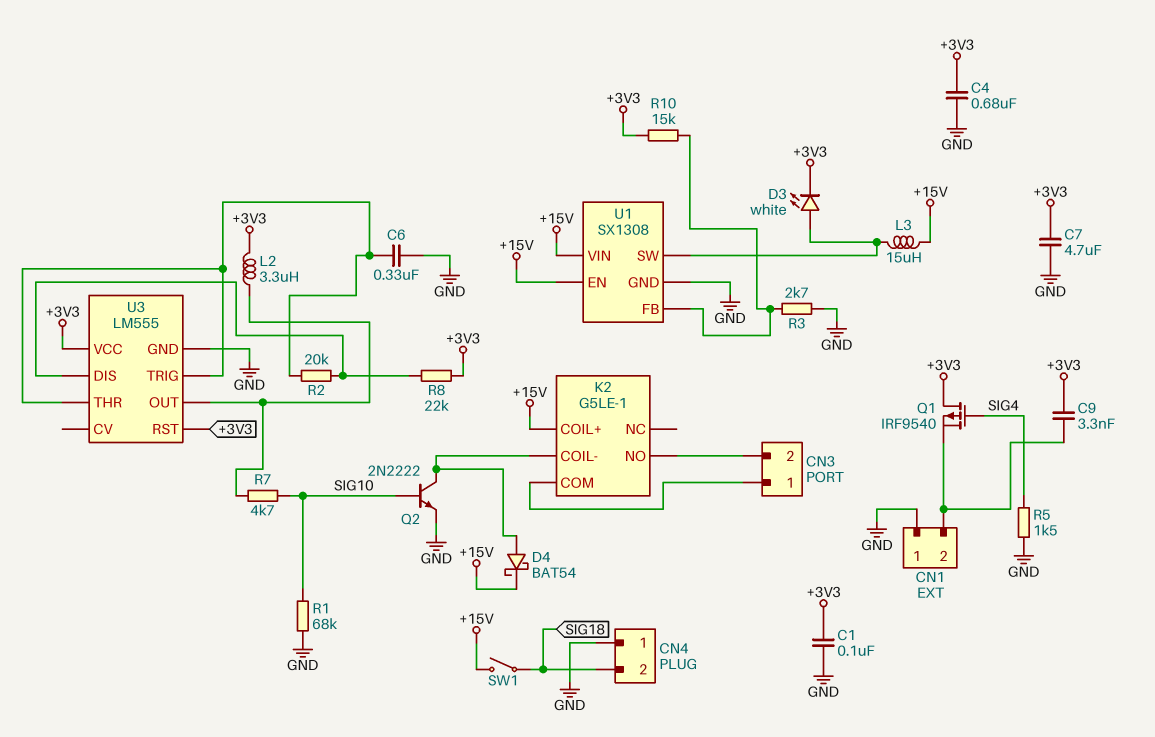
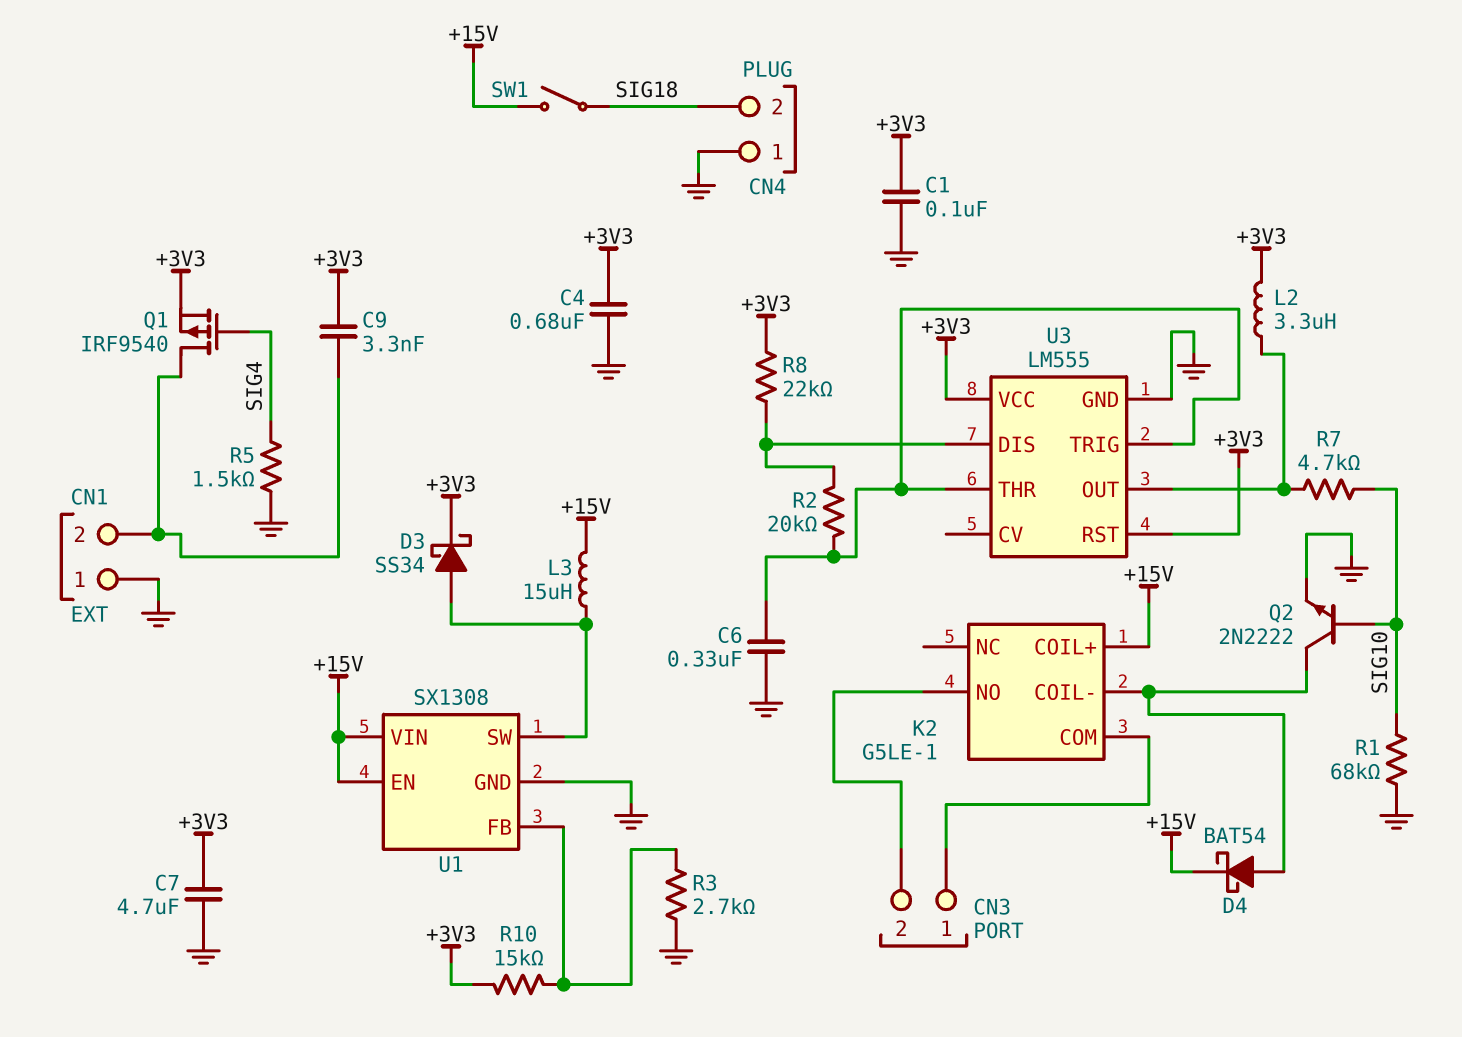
D3: LED white (A U1/SW, K +3V3) -> schottky SS34 (A U1/SW, K +3V3)
Q1: PMOS IRF9540 (G SIG4, D +3V3, S CN1/2) -> PMOS IRF9540 (G SIG4, D CN1/2, S +3V3)

